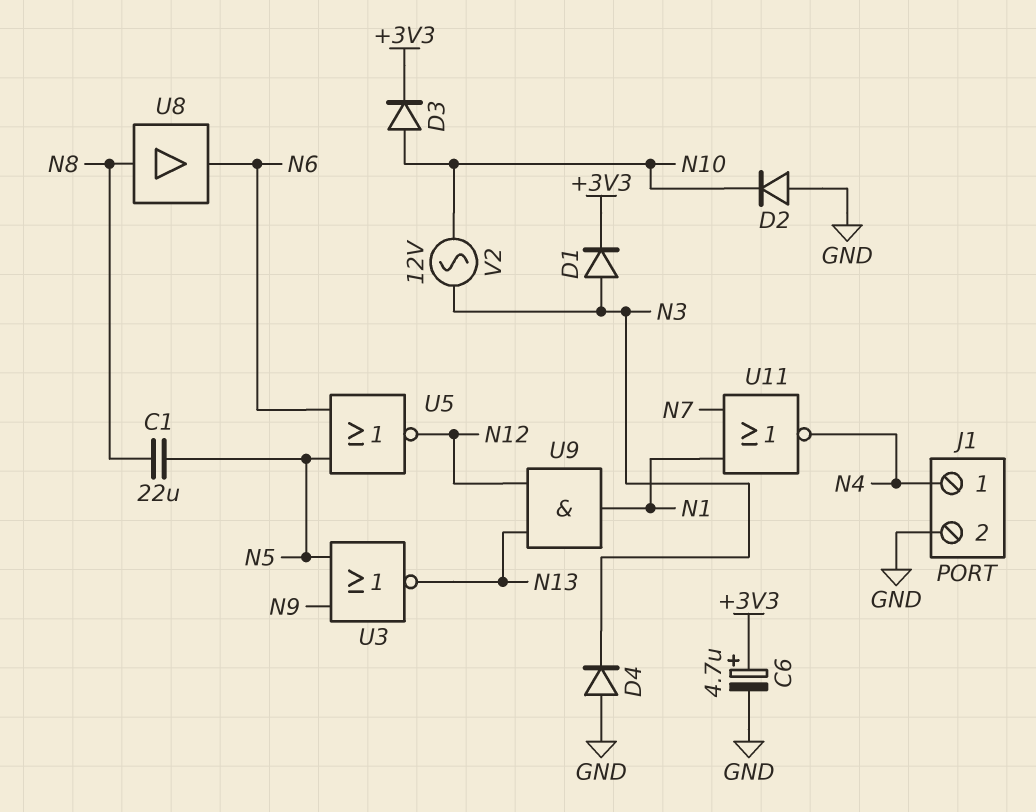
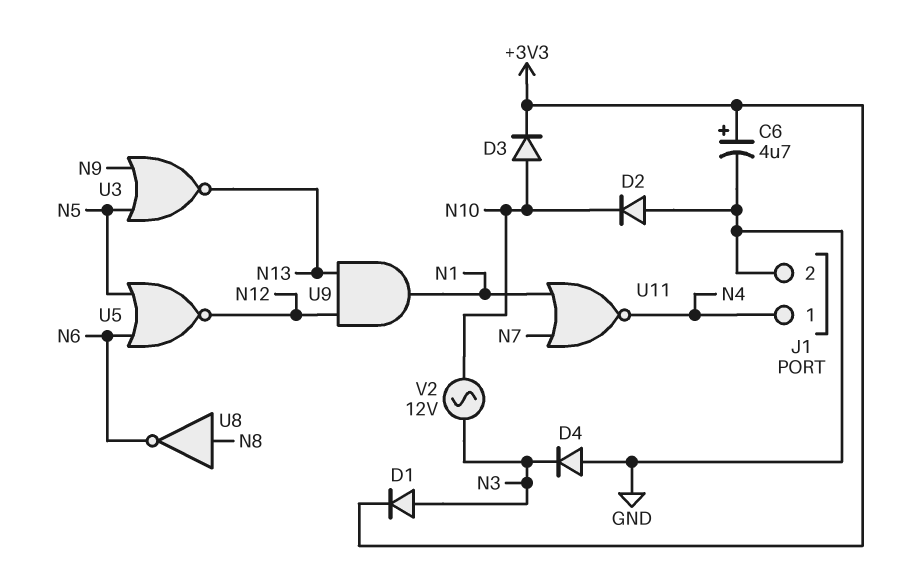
C1: 22uF (N5, N8) -> none
U8: buffer (in N8, out N6) -> NOT (in N8, out N6)

